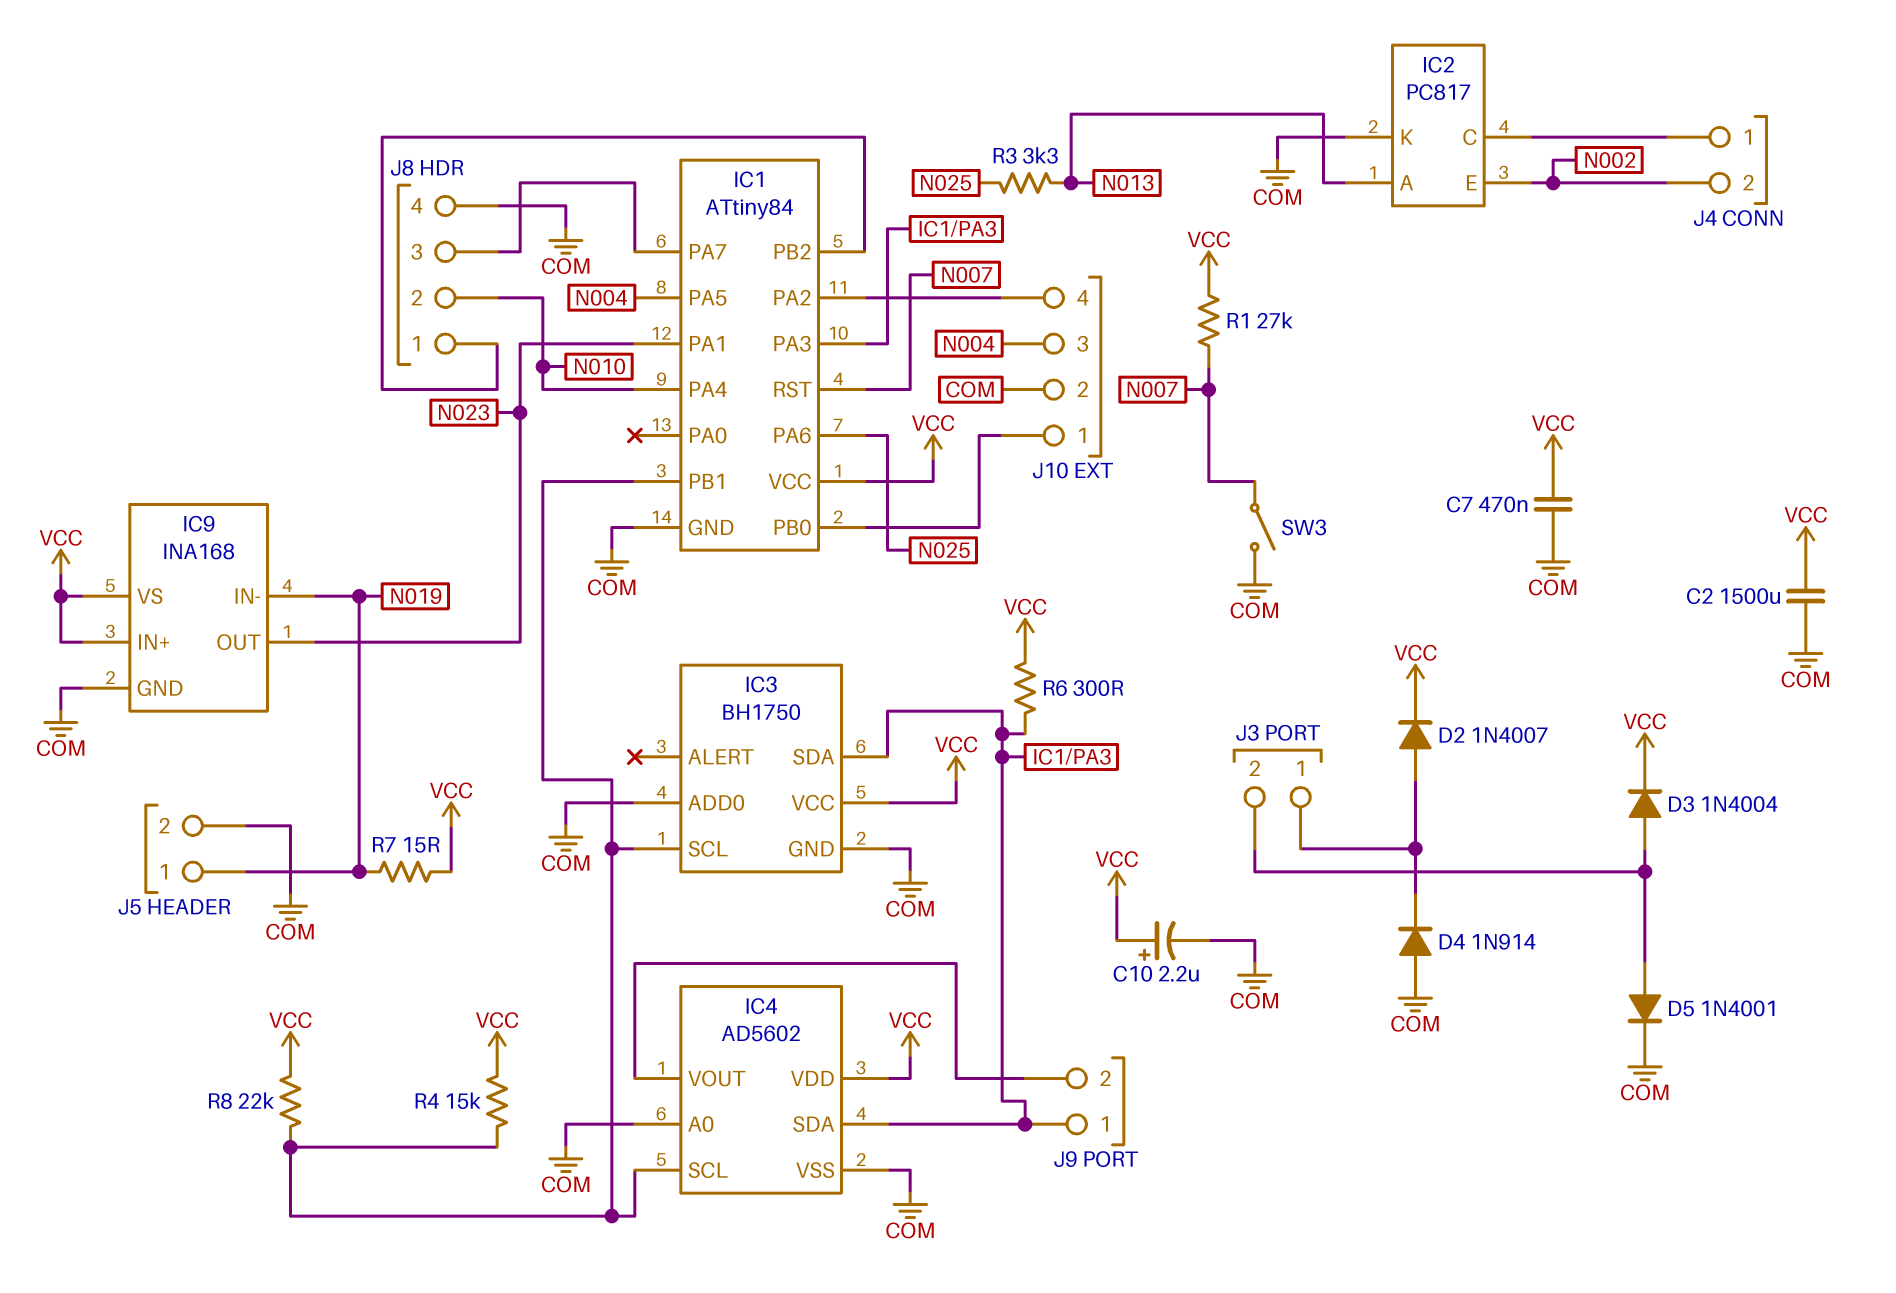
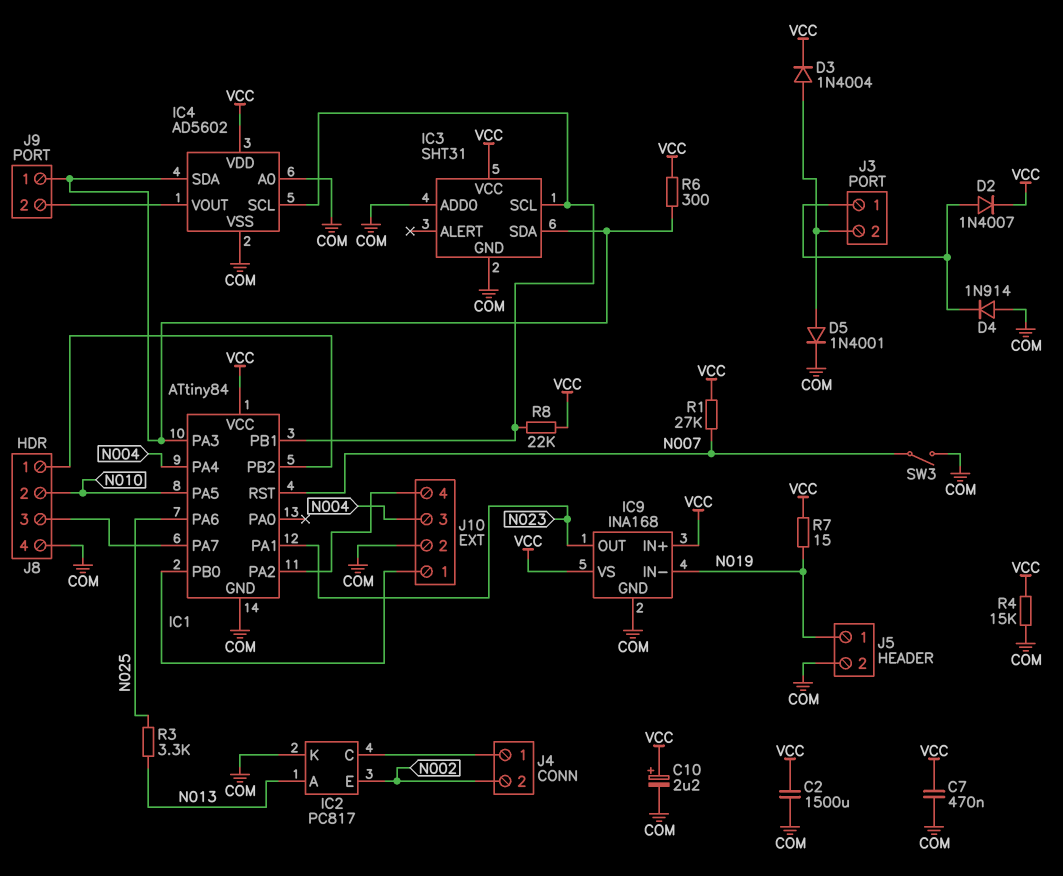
IC1 pin PA4: N010 -> N004
IC1 pin PA5: N004 -> N010
IC3: BH1750 -> SHT31
R4: 15k (IC1/PB1, VCC) -> 15k (COM, VCC)

